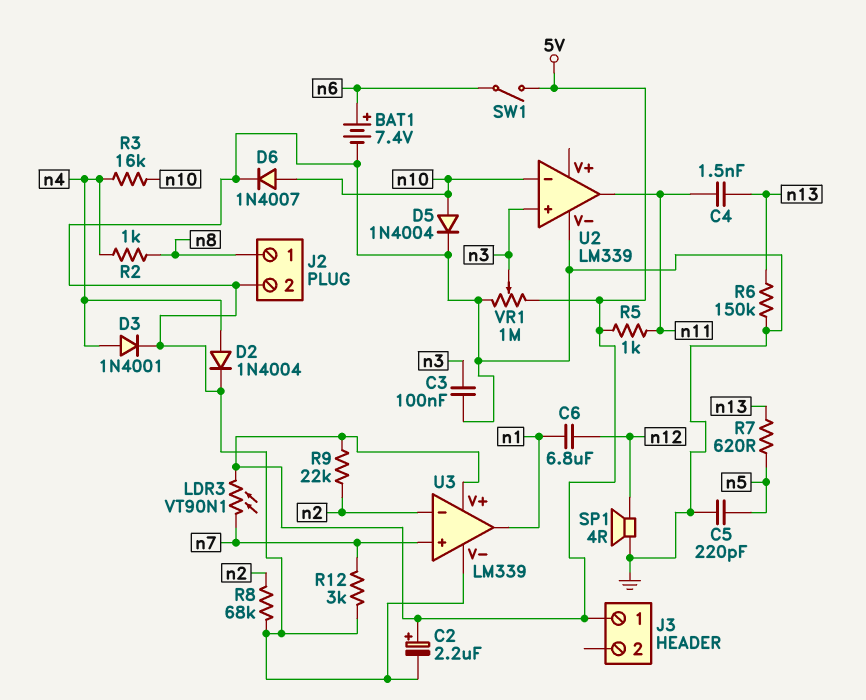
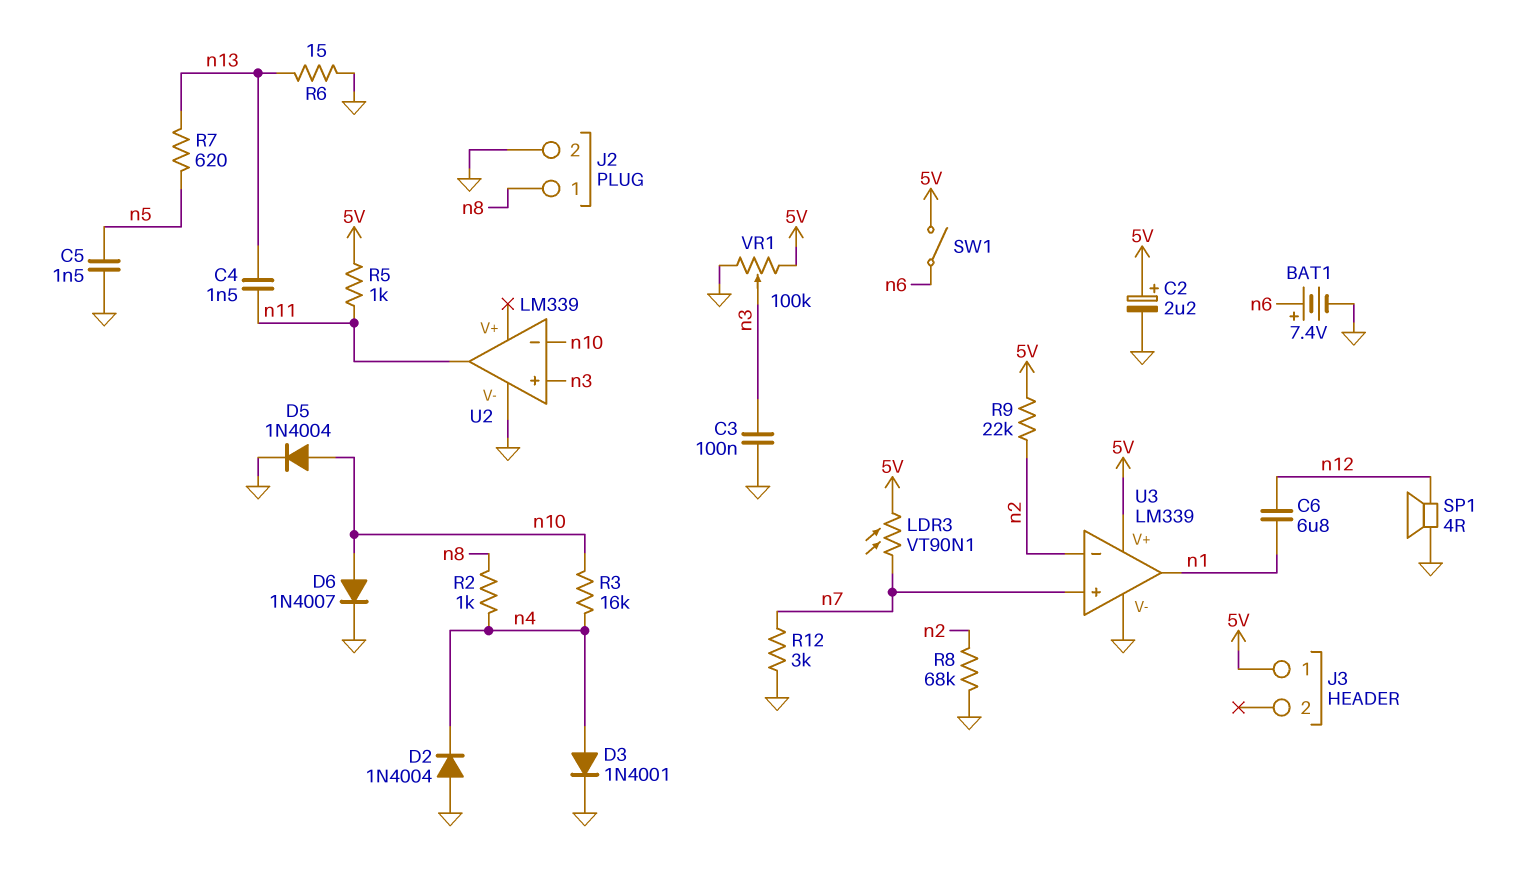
C5: 220pF (GND, n5) -> 1.5nF (GND, n5)
D2: diode 1N4004 (A n4, K GND) -> diode 1N4004 (A GND, K n4)
R6: 150k (GND, n13) -> 15 (GND, n13)
VR1: 1M (5V, GND, wiper n3) -> 100k (5V, GND, wiper n3)

